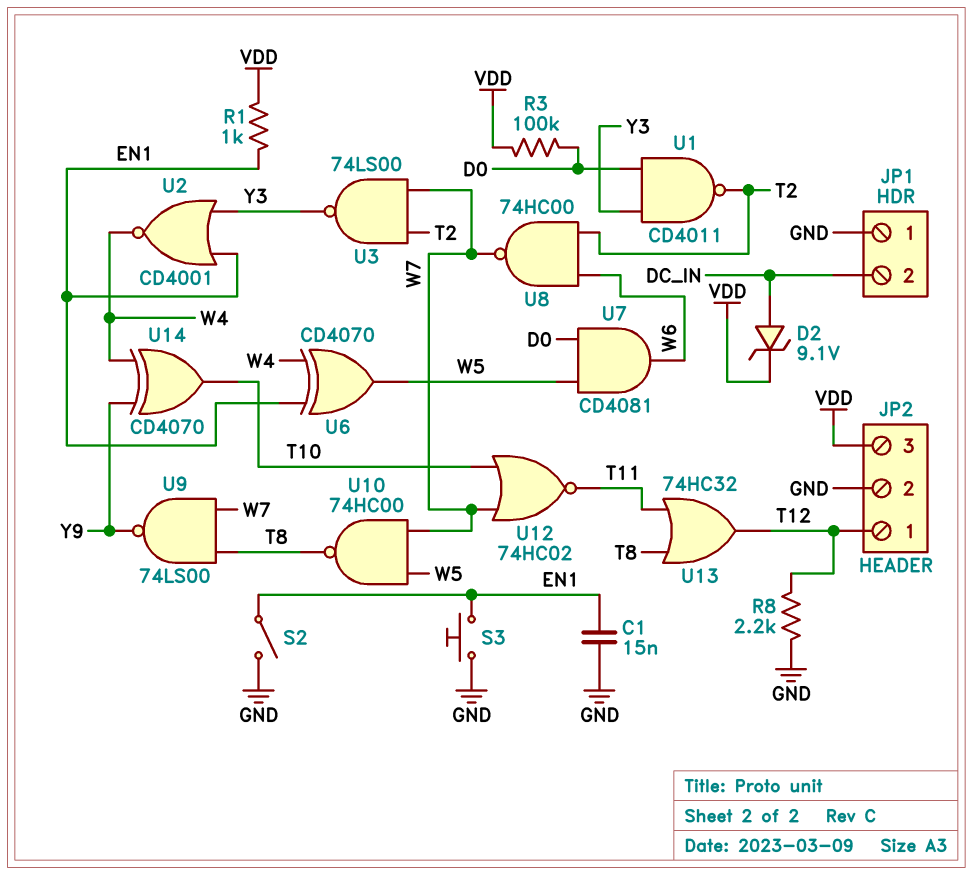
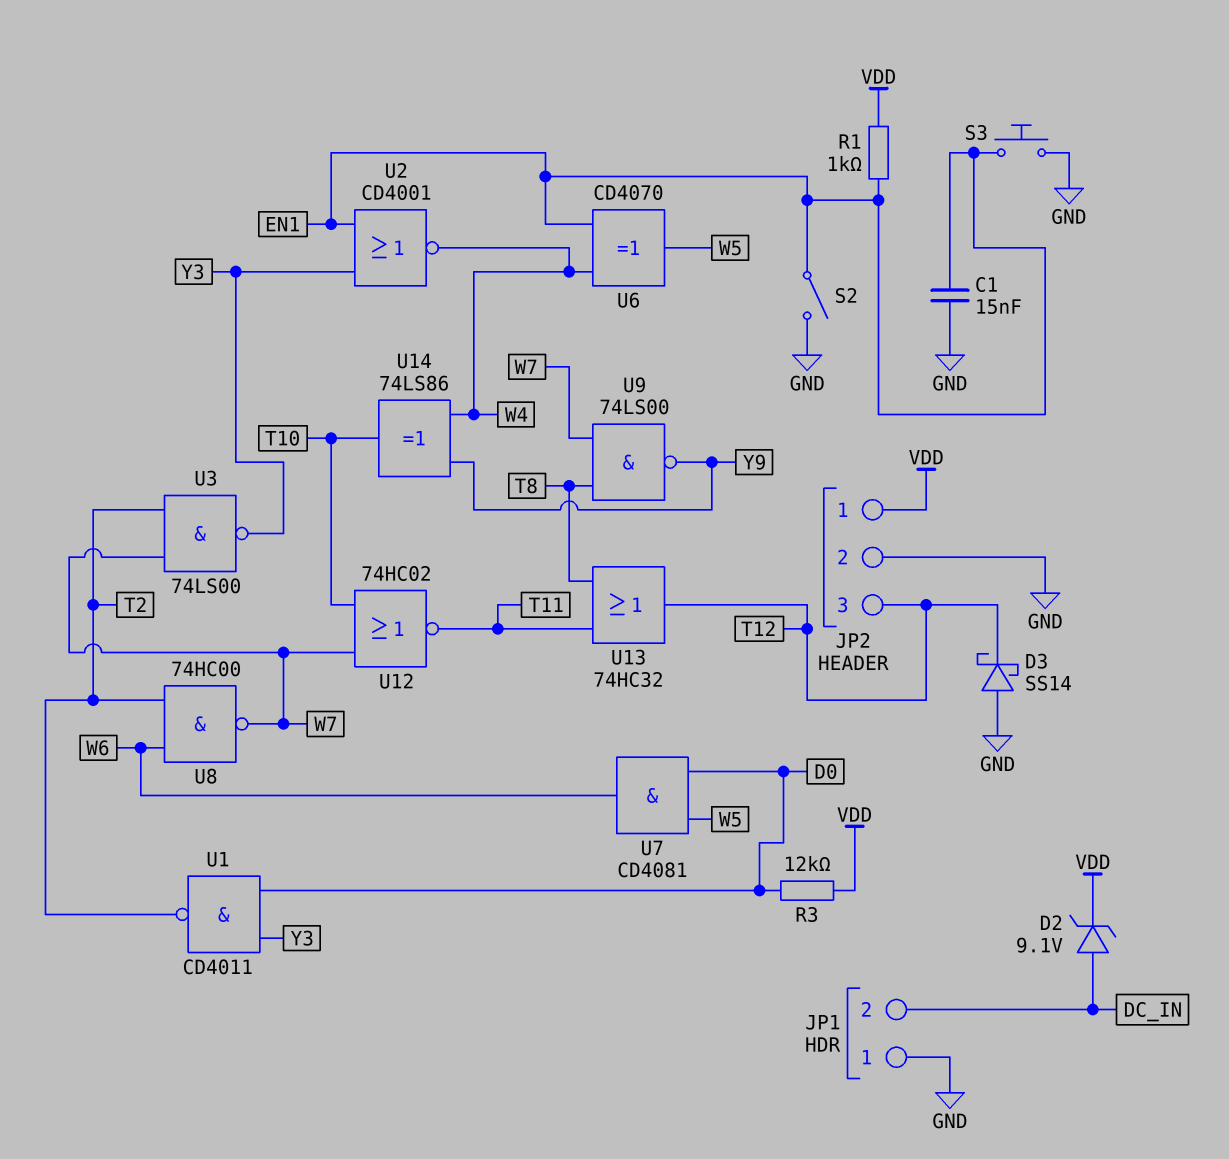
D3: none -> schottky SS14 (A GND, K T12)
JP2 pin 1: T12 -> VDD
JP2 pin 3: VDD -> T12
R3: 100k (D0, VDD) -> 12k (D0, VDD)
R8: 2.2k (GND, T12) -> none
U10: NAND 74HC00 (in W5, in W7, out T8) -> none
U14: XOR CD4070 (in W4, in Y9, out T10) -> XOR 74LS86 (in W4, in Y9, out T10)

